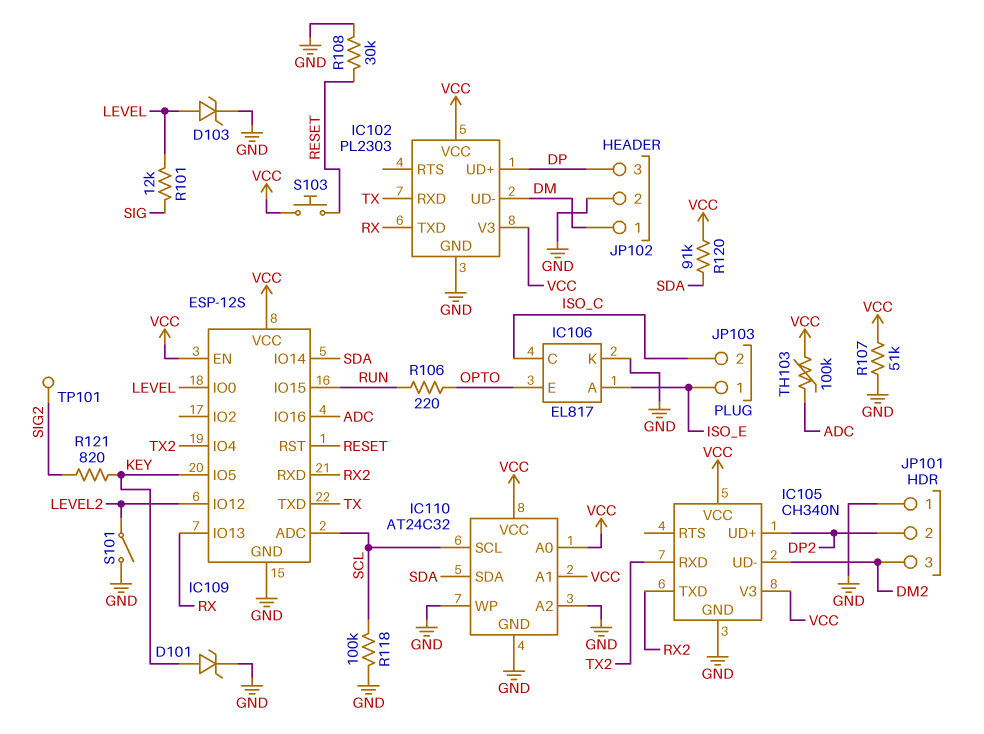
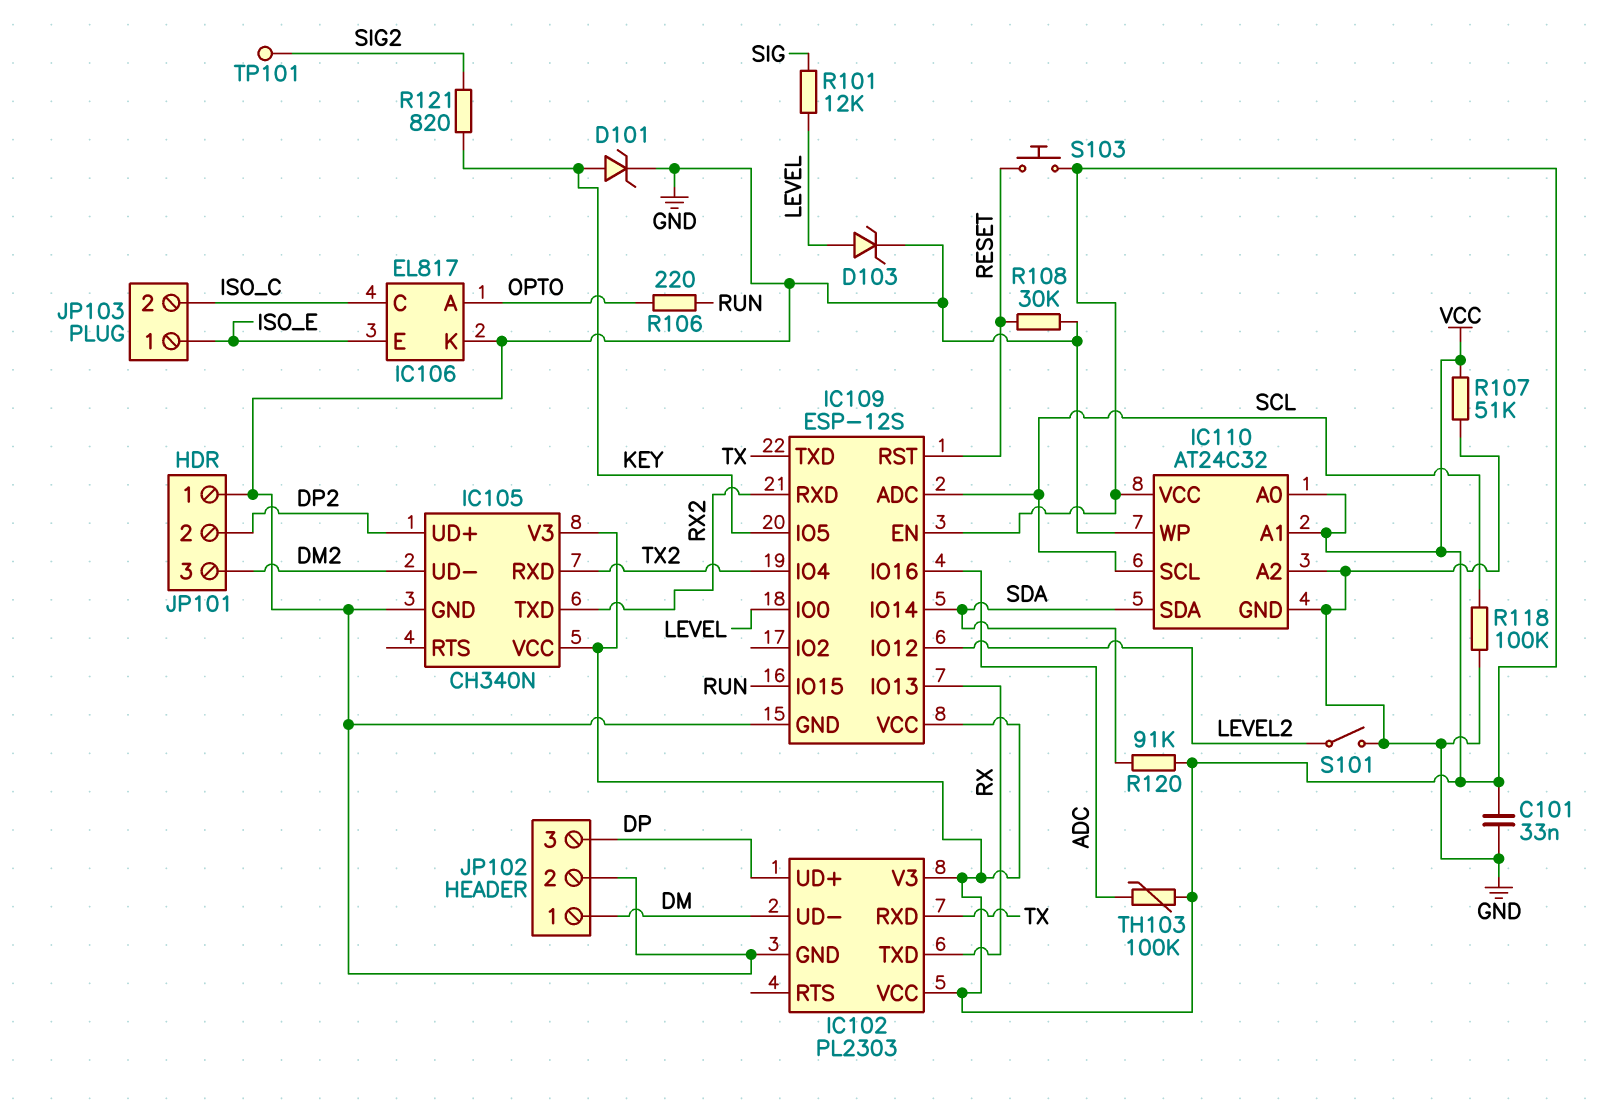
C101: none -> 33nF (GND, VCC)
IC106 pin A: ISO_E -> OPTO
IC106 pin E: OPTO -> ISO_E

